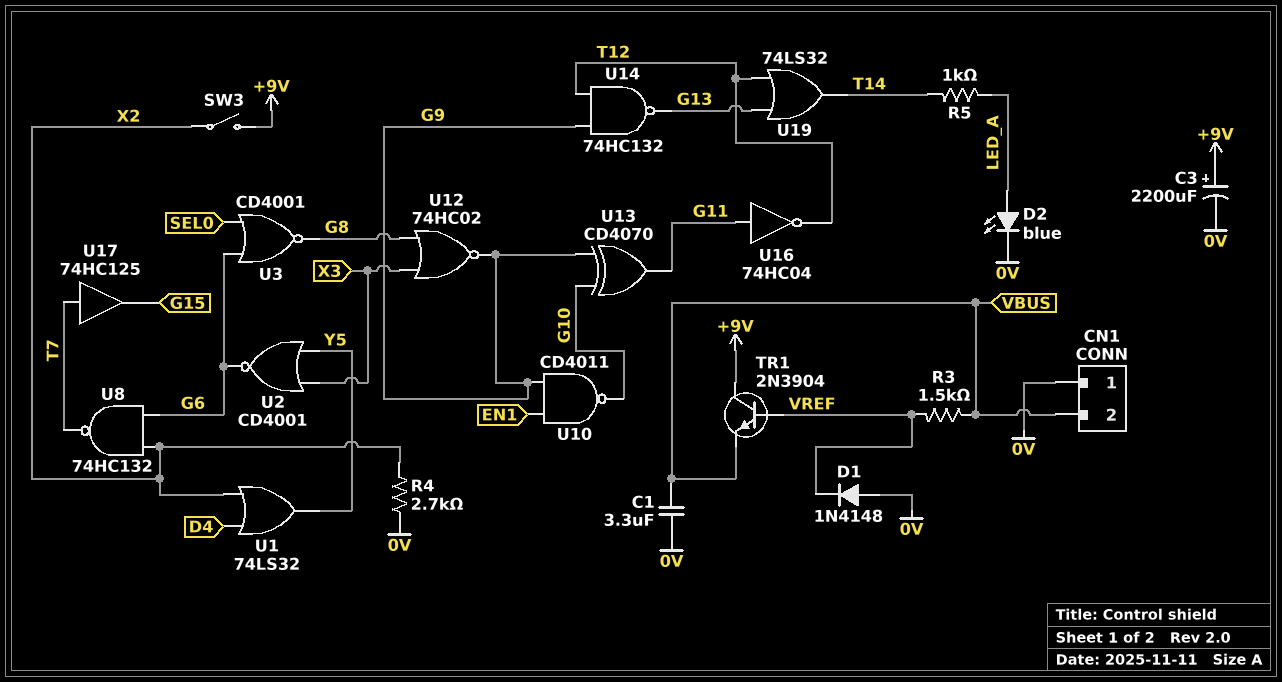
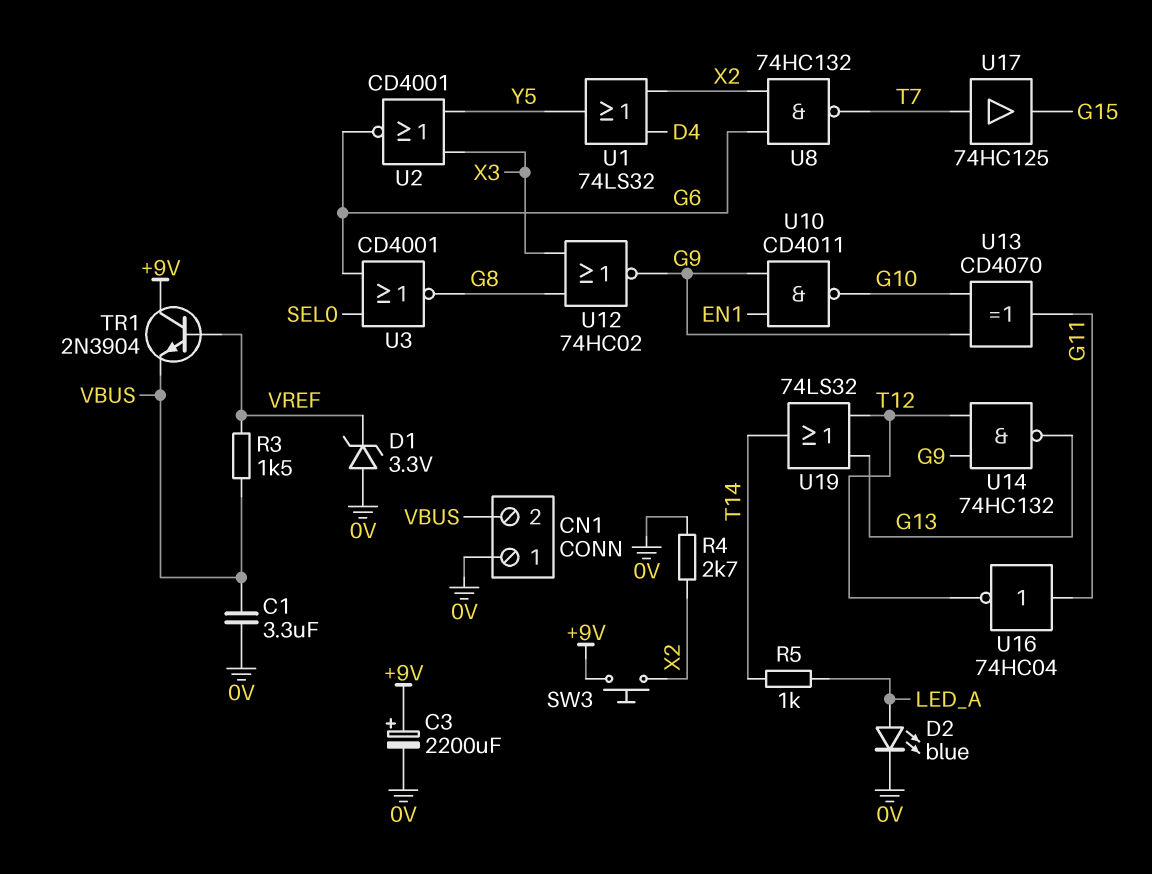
D1: diode 1N4148 (A 0V, K VREF) -> zener 3.3V (A 0V, K VREF)
SW3: switch (+9V, X2) -> button (+9V, X2)

